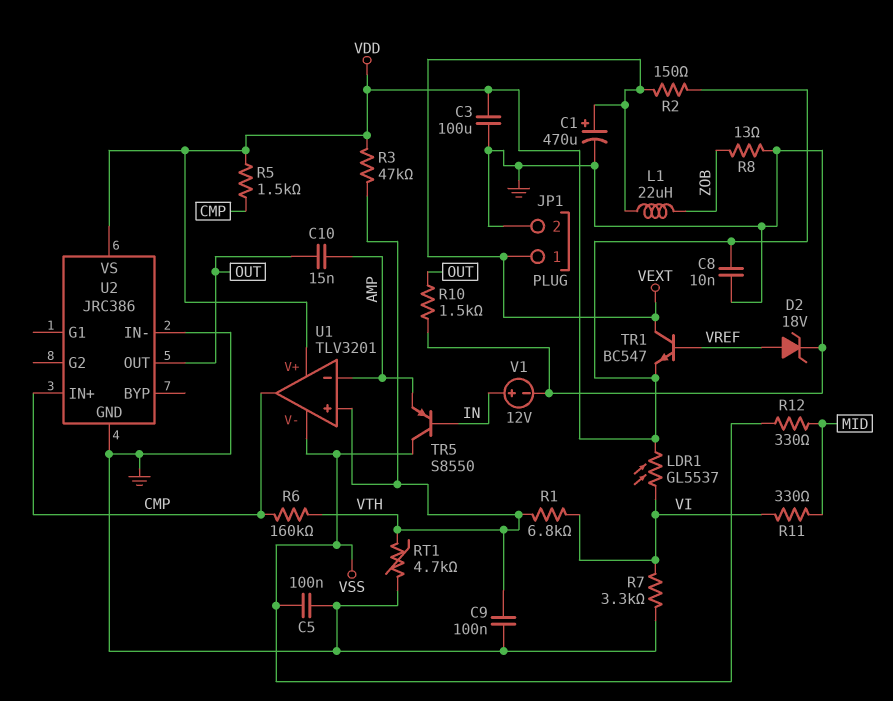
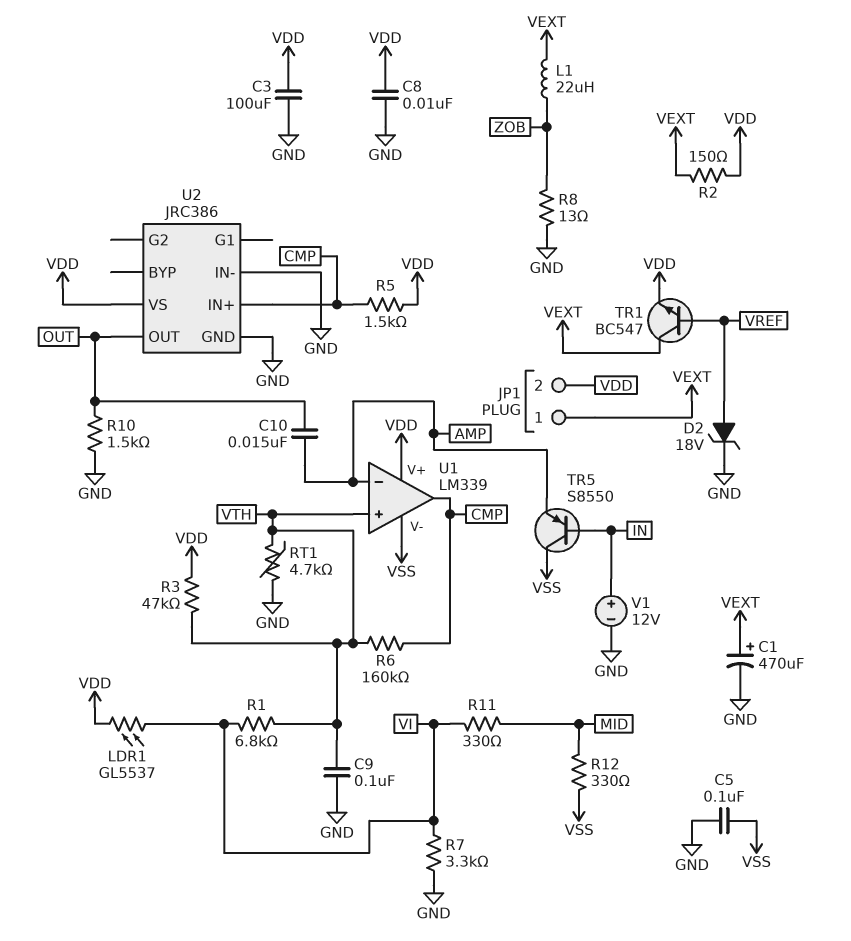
JP1 pin 2: GND -> VDD
U1: TLV3201 -> LM339

